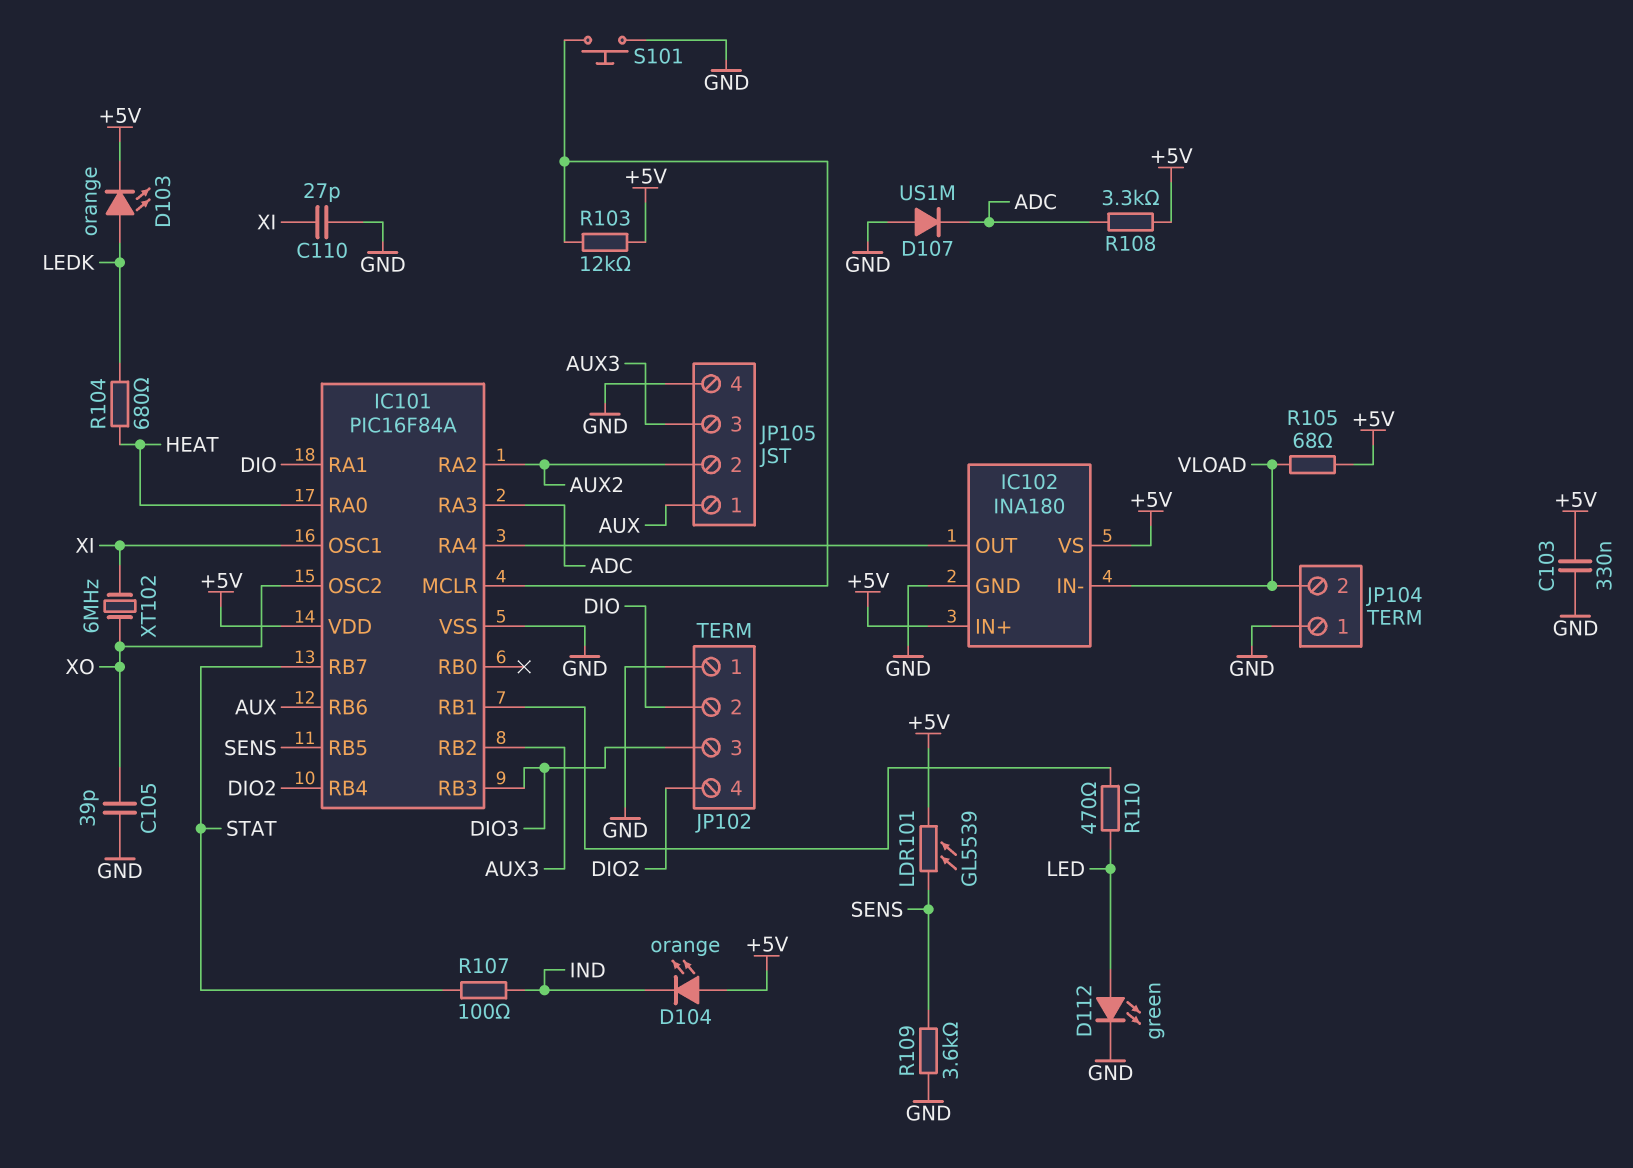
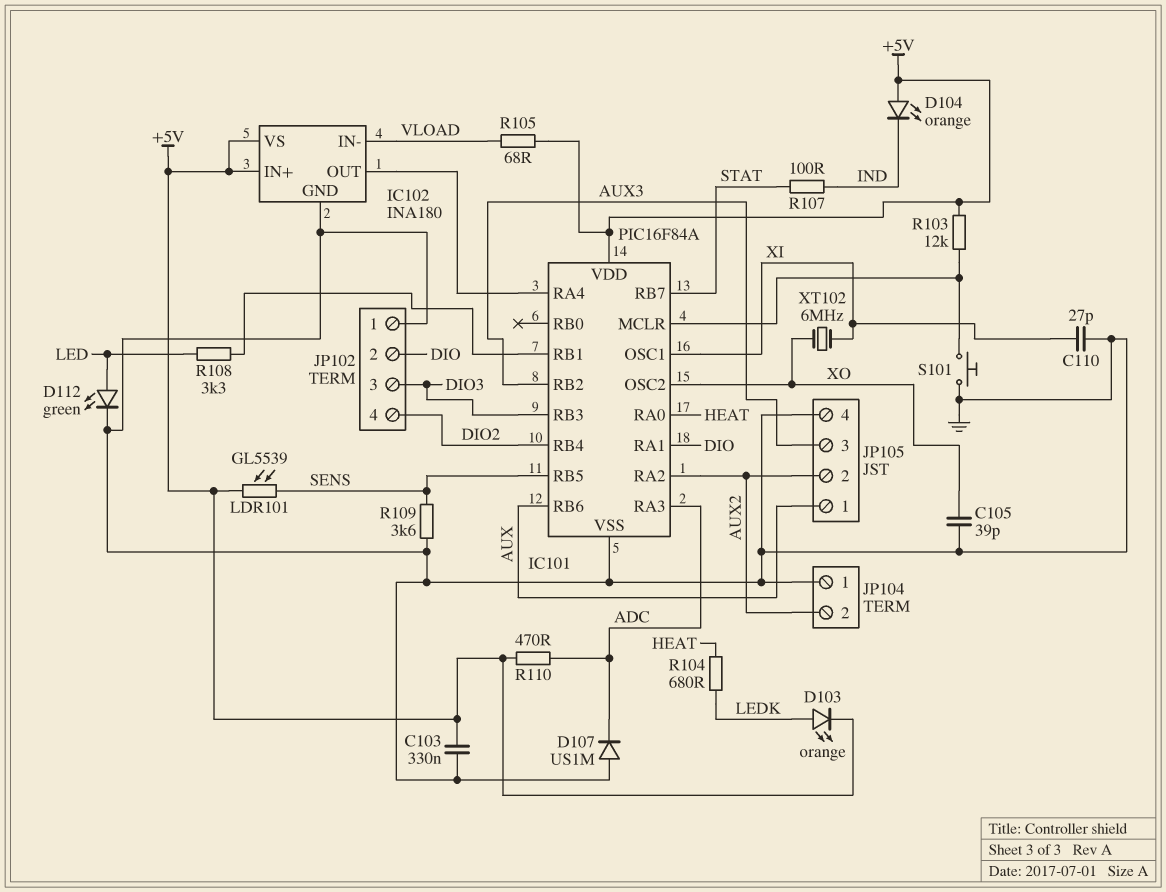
JP104 pin 2: VLOAD -> AUX2
R108: 3.3k (+5V, ADC) -> 3.3k (IC101/RB1, LED)
R110: 470 (IC101/RB1, LED) -> 470 (+5V, ADC)

